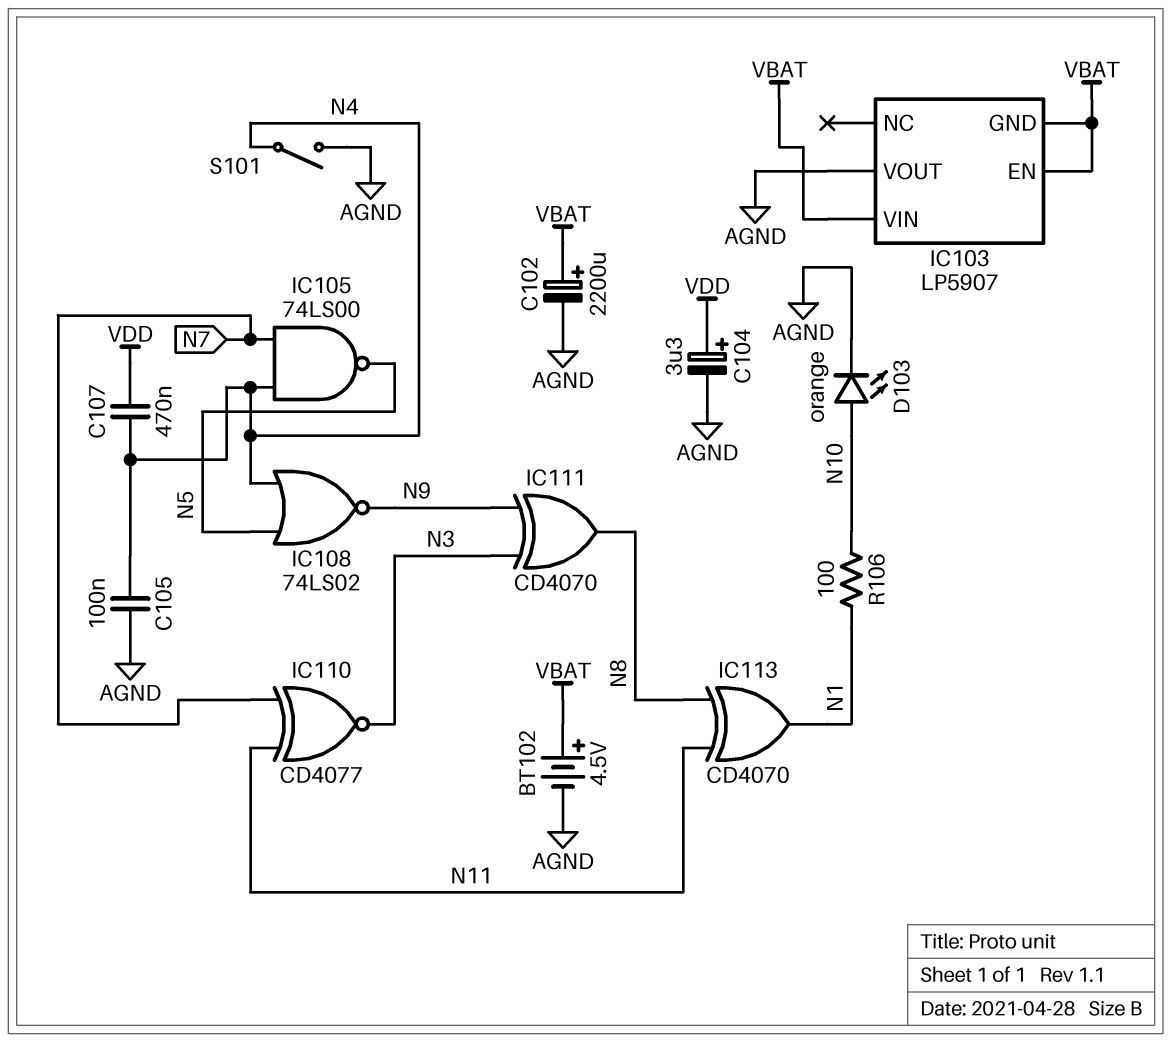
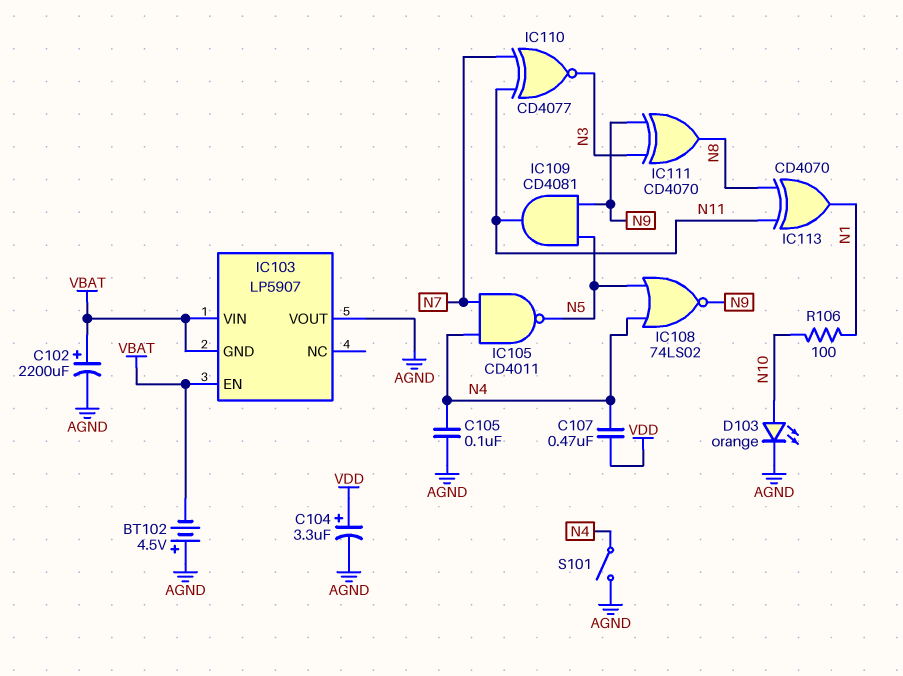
BT102: 4.5V (plus VBAT, minus AGND) -> 4.5V (plus AGND, minus VBAT)
IC105: NAND 74LS00 (in N4, in N7, out N5) -> NAND CD4011 (in N4, in N7, out N5)
IC109: none -> AND CD4081 (in N5, in N9, out N11)

